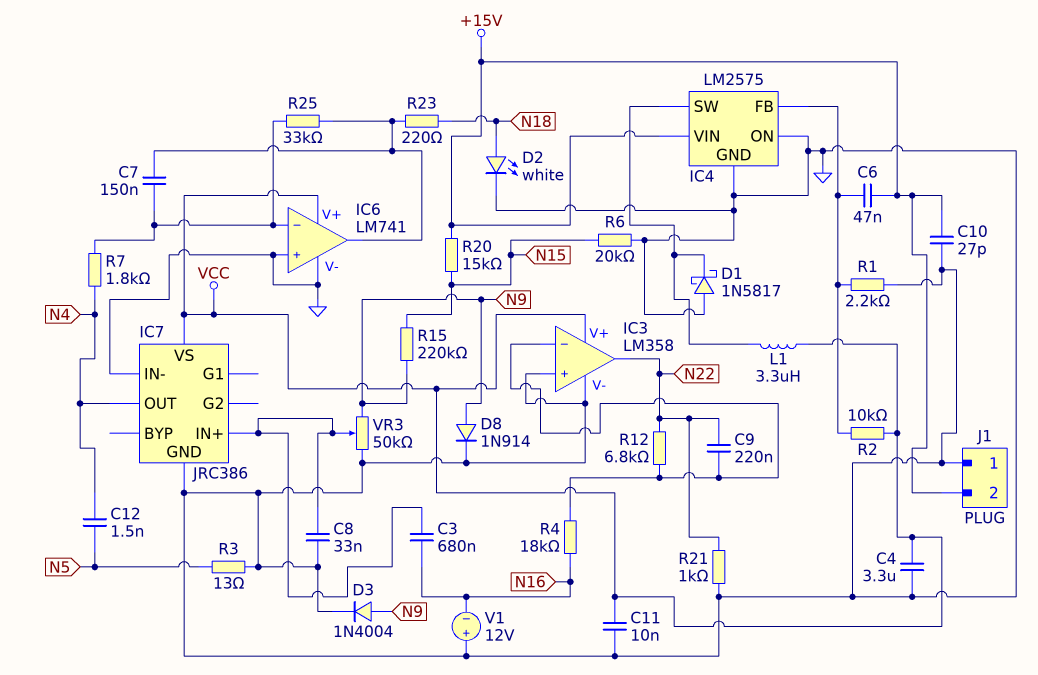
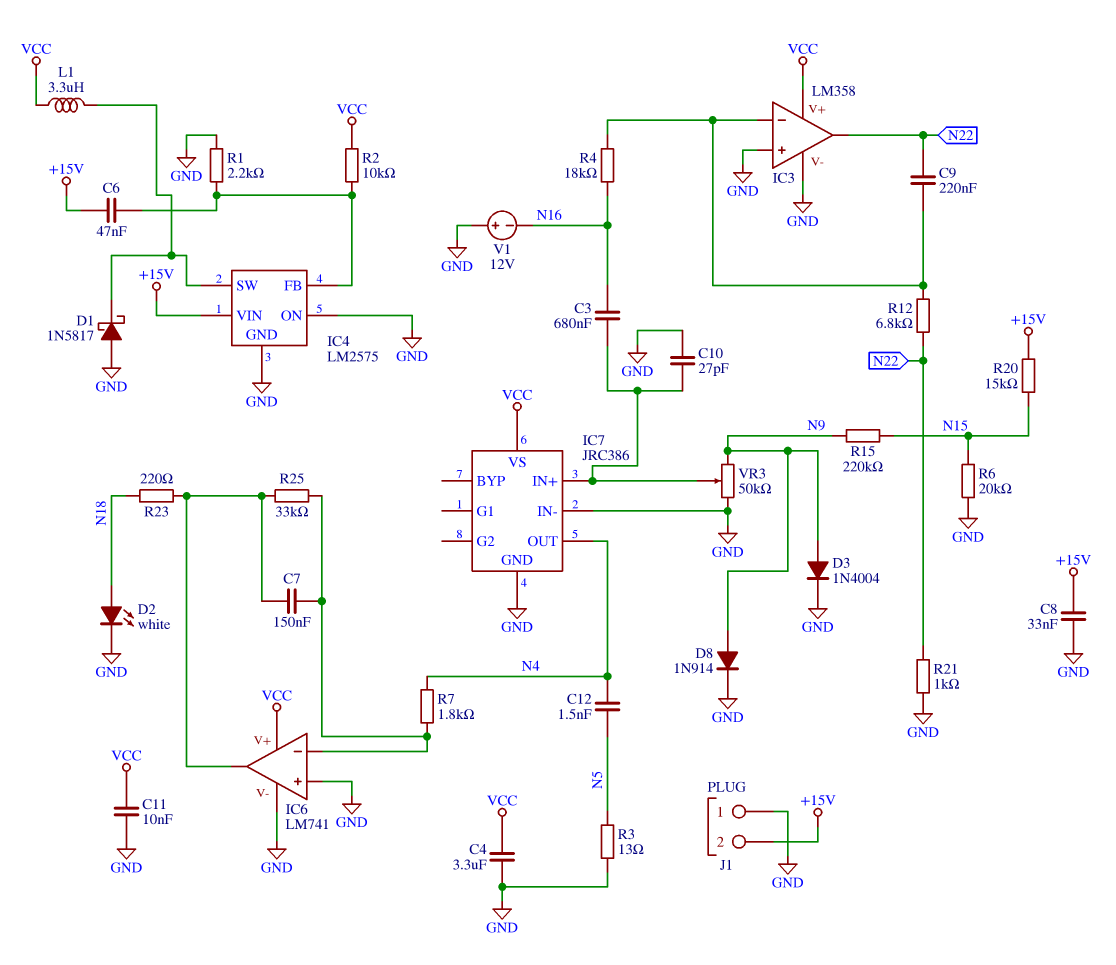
C8: 33nF (GND, IC7/IN+) -> 33nF (+15V, GND)
C10: 27pF (+15V, GND) -> 27pF (GND, IC7/IN+)

